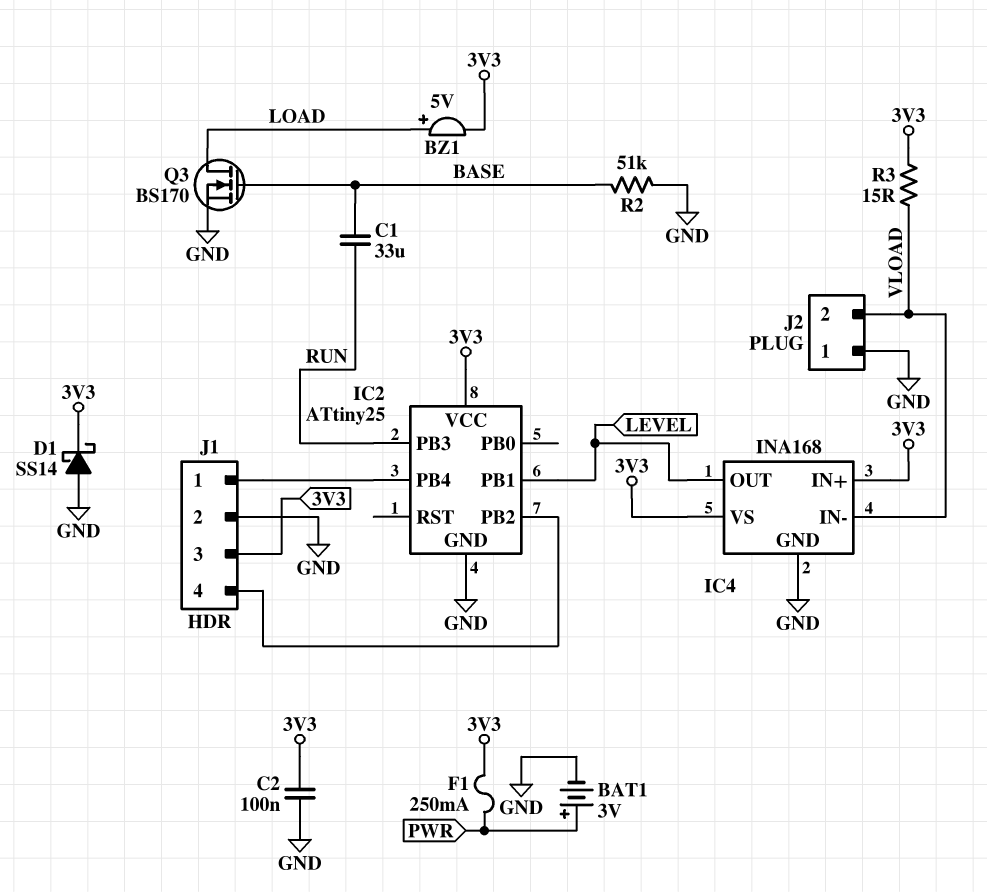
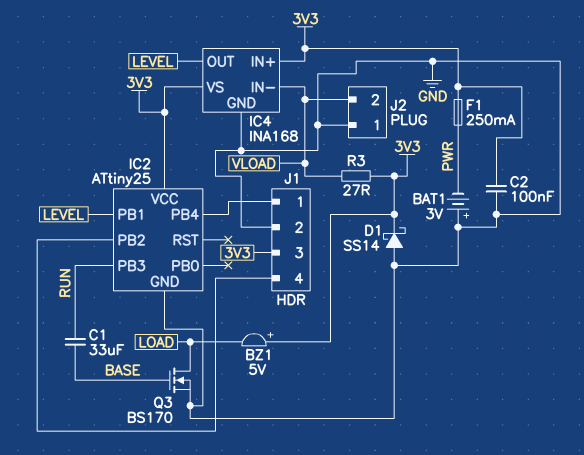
BAT1: 3V (plus PWR, minus GND) -> 3V (plus GND, minus PWR)
BZ1: buzzer 5V (plus LOAD, minus 3V3) -> buzzer 5V (plus 3V3, minus LOAD)
R2: 51k (BASE, GND) -> none
R3: 15 (3V3, VLOAD) -> 27 (3V3, VLOAD)

